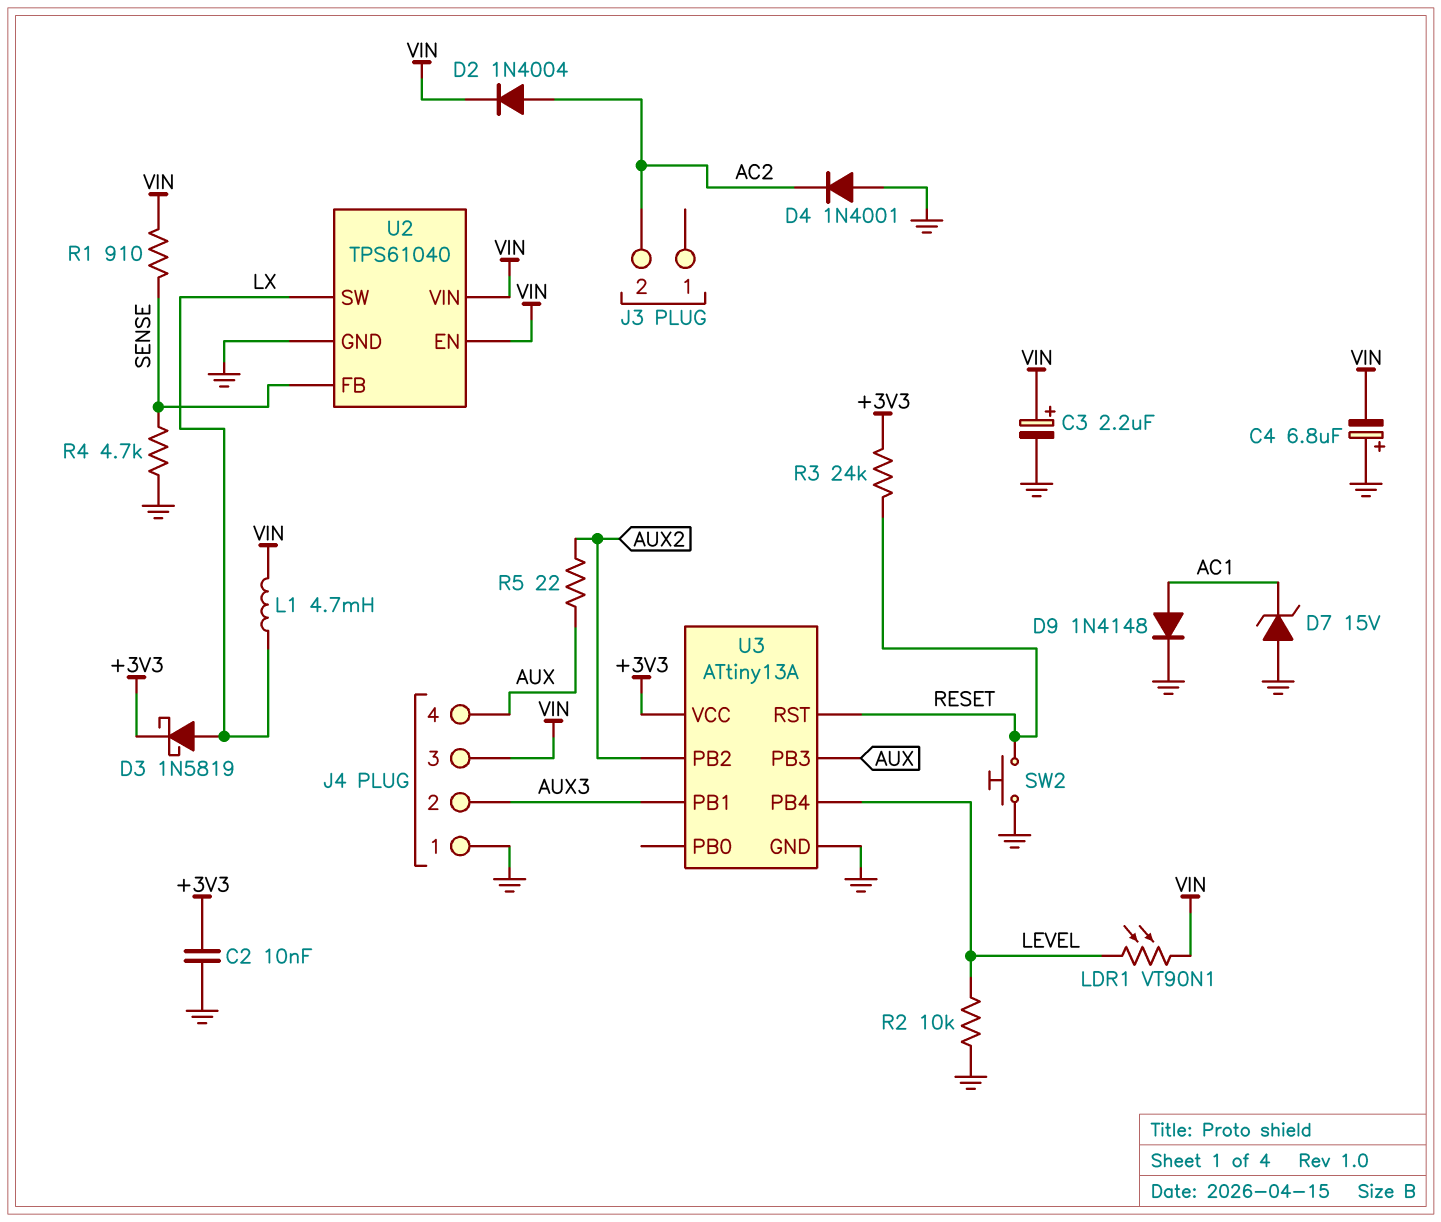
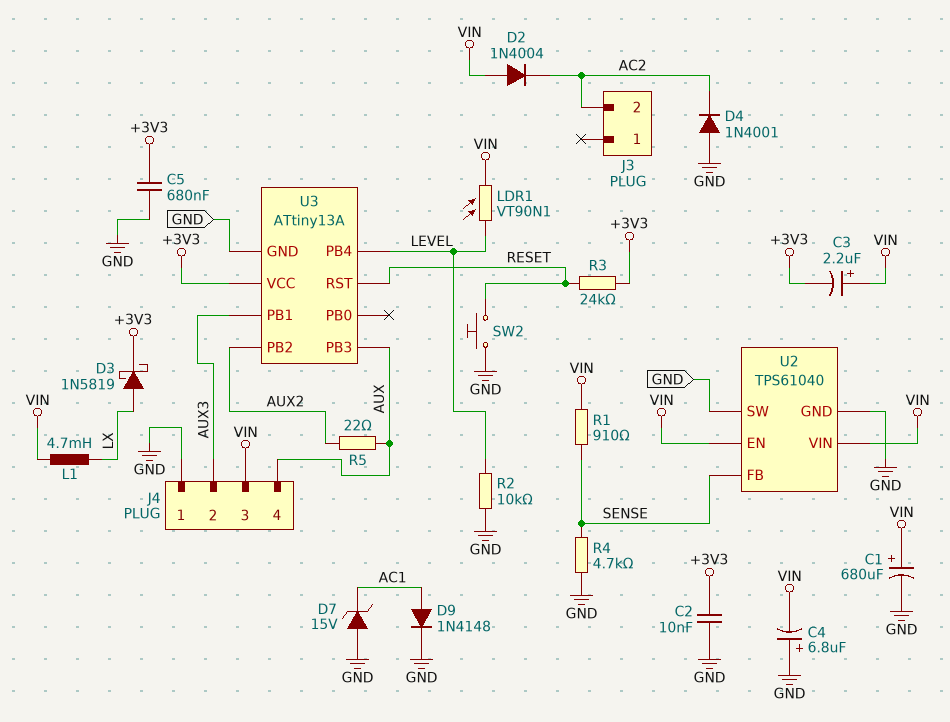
C1: none -> 680uF (plus VIN, minus GND)
C3: 2.2uF (plus VIN, minus GND) -> 2.2uF (plus VIN, minus +3V3)
C5: none -> 680nF (+3V3, GND)
D2: diode 1N4004 (A AC2, K VIN) -> diode 1N4004 (A VIN, K AC2)
U2 pin SW: LX -> GND

